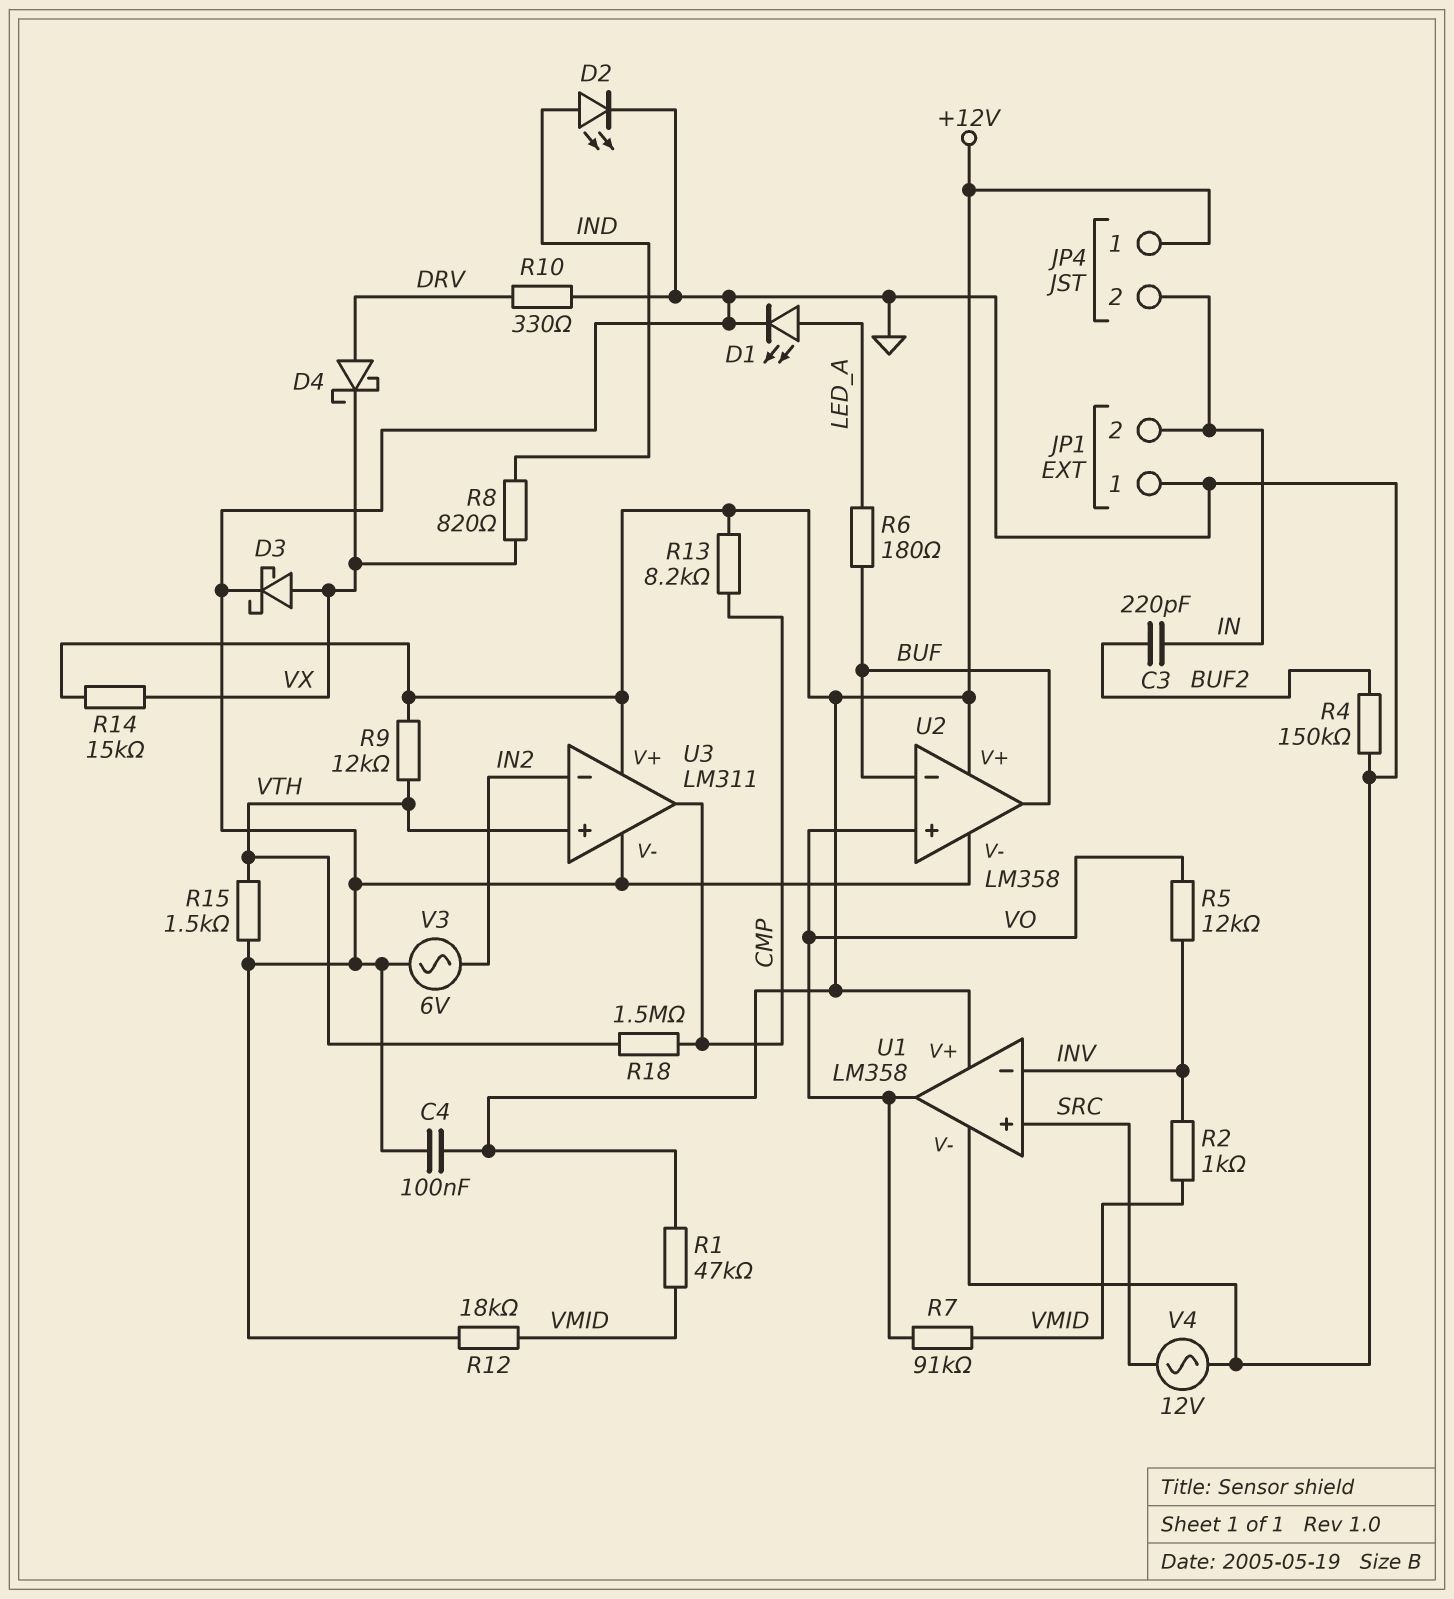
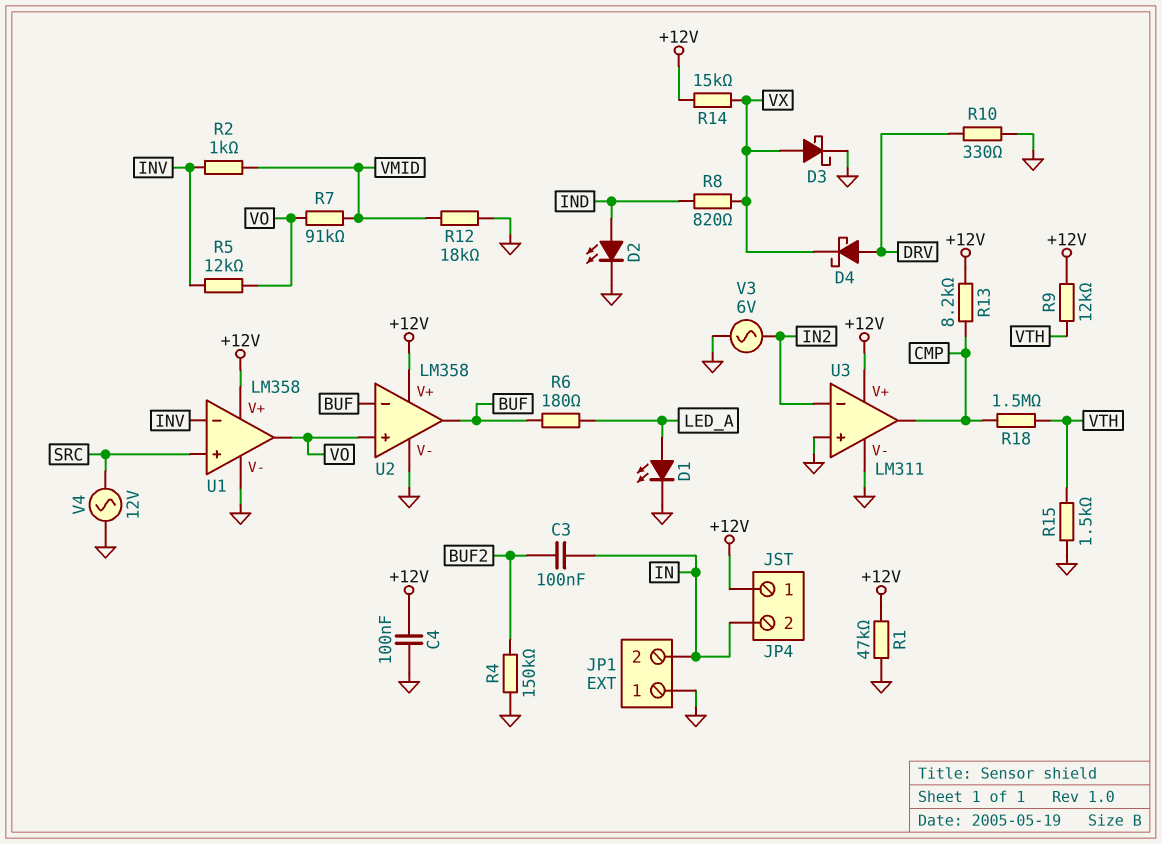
C3: 220pF (BUF2, IN) -> 100nF (BUF2, IN)
R1: 47k (+12V, VMID) -> 47k (+12V, GND)
U3 pin in+: VTH -> GND

